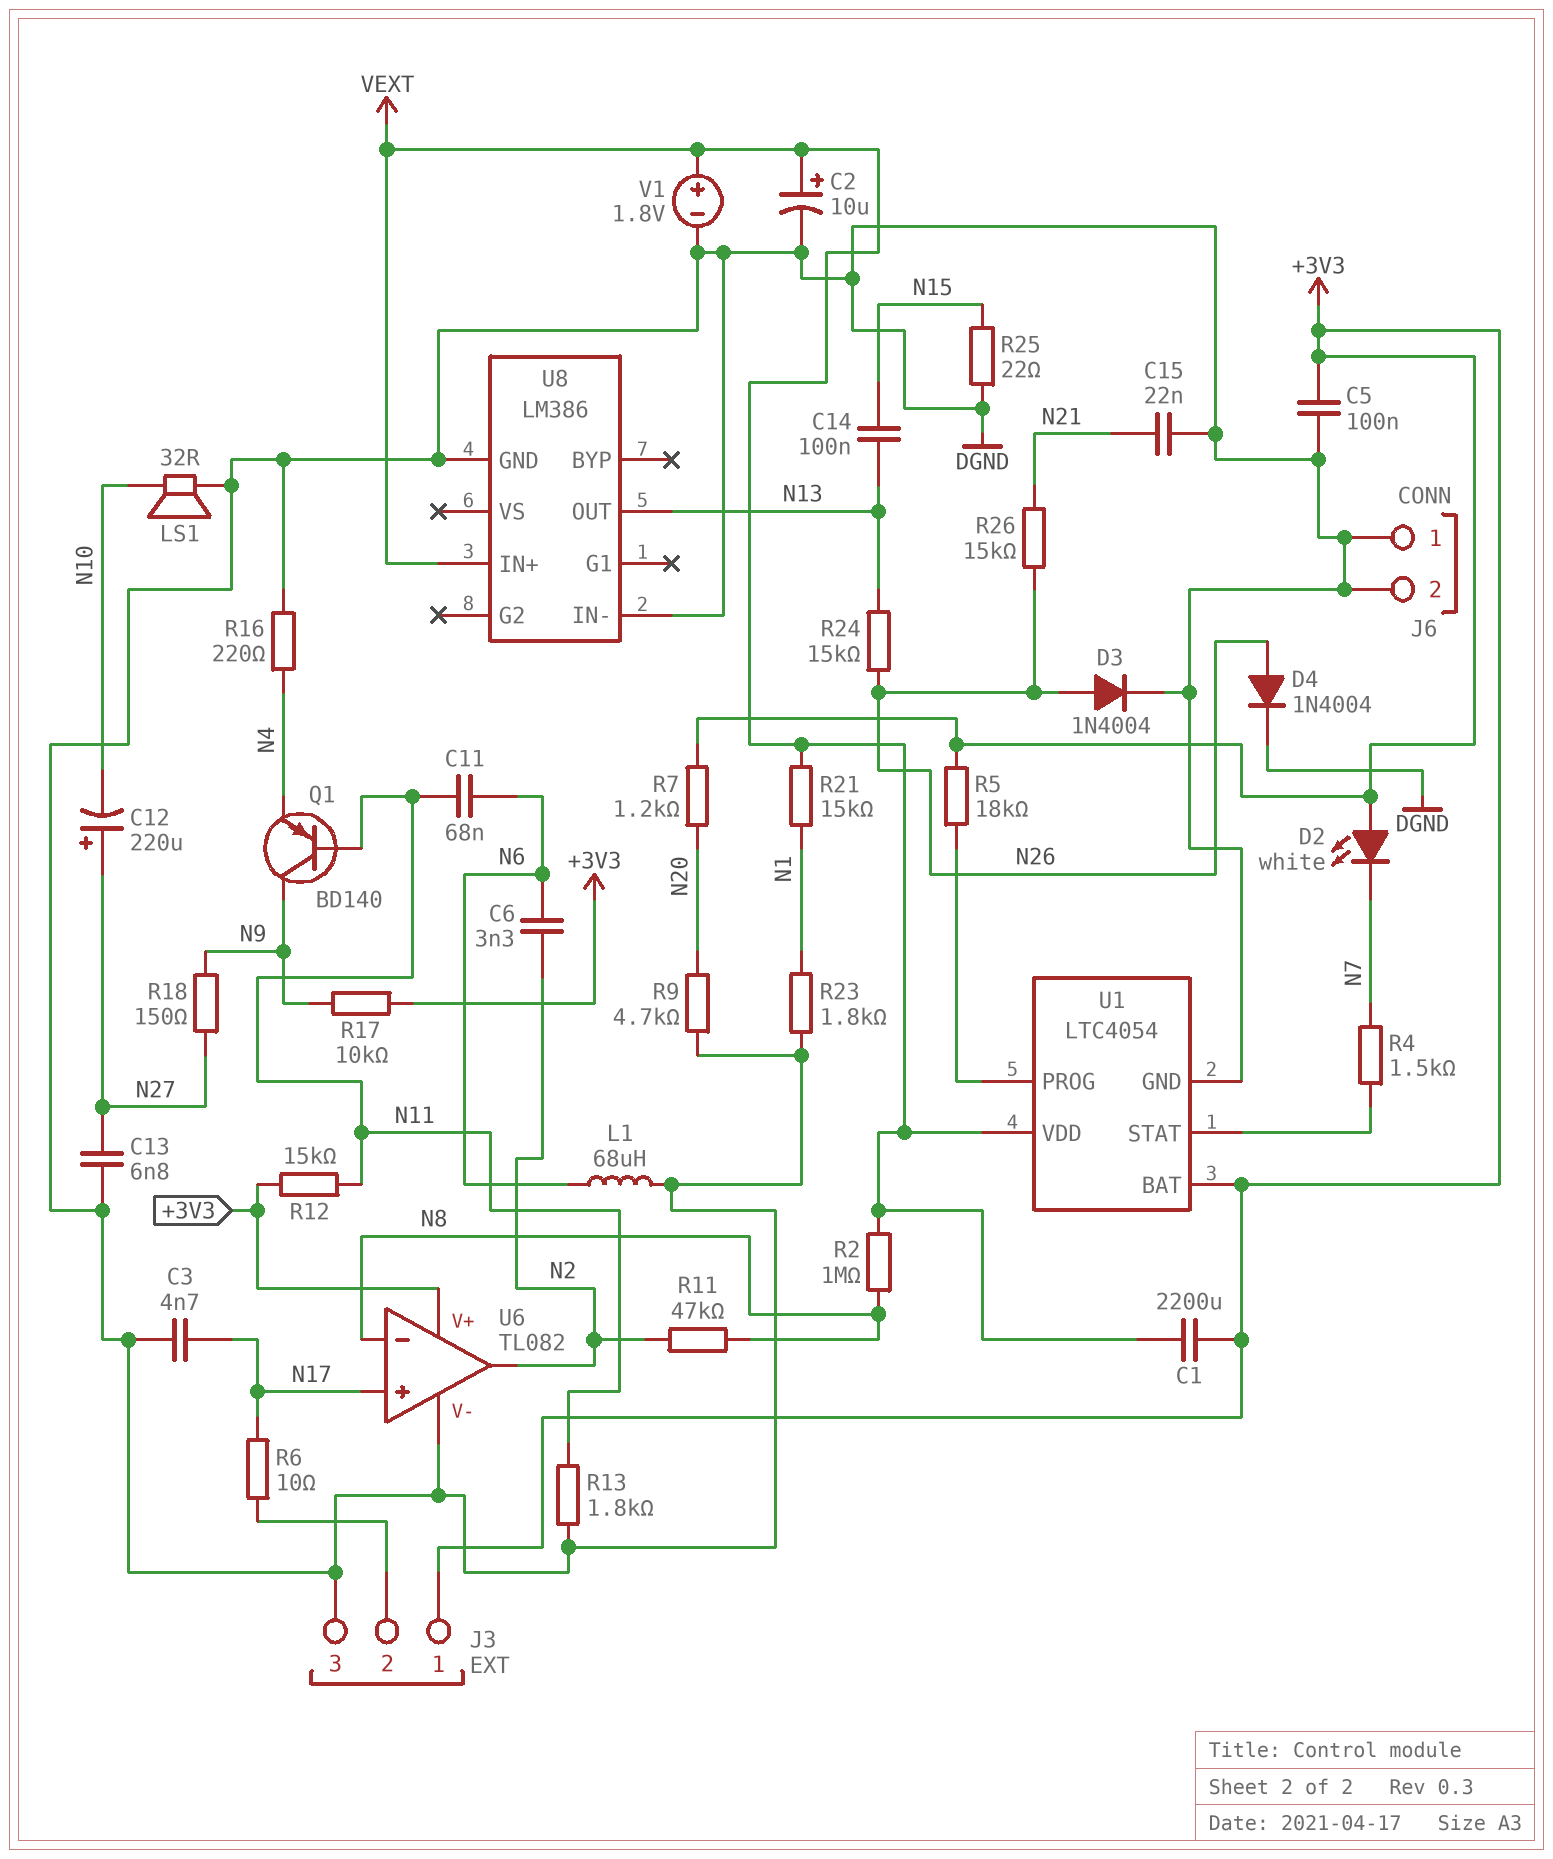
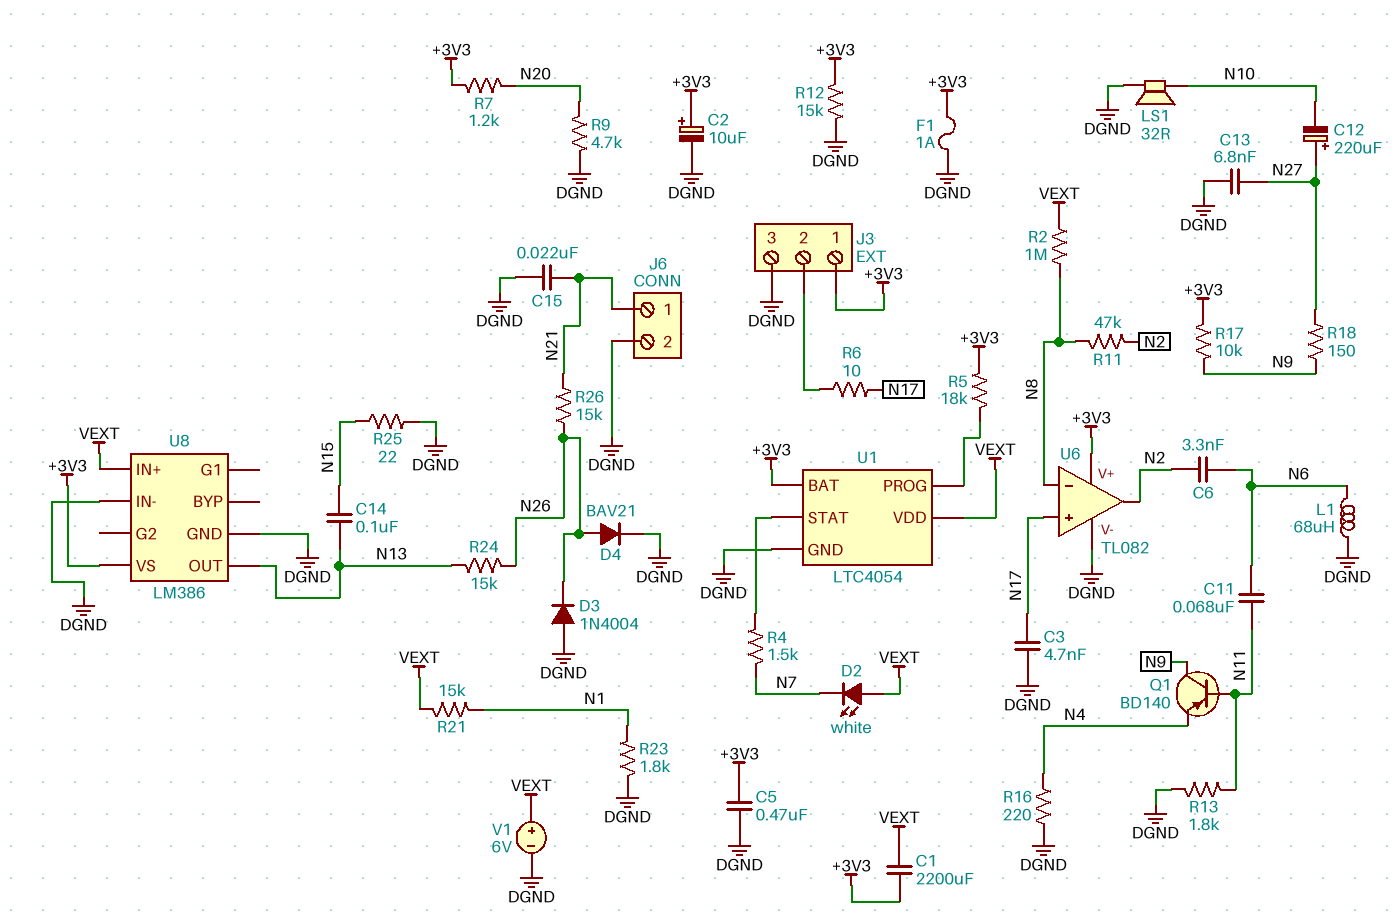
C2: 10uF (plus VEXT, minus DGND) -> 10uF (plus +3V3, minus DGND)
C5: 100nF (+3V3, DGND) -> 470nF (+3V3, DGND)
D2: LED white (A +3V3, K N7) -> LED white (A VEXT, K N7)
D3: diode 1N4004 (A N26, K DGND) -> diode 1N4004 (A DGND, K N26)
D4: diode 1N4004 (A N26, K DGND) -> diode BAV21 (A N26, K DGND)
F1: none -> 1A (+3V3, DGND)
J6 pin 1: DGND -> N21
R12: 15k (+3V3, N11) -> 15k (+3V3, DGND)
U8 pin VS: none -> +3V3
V1: 1.8V (plus VEXT, minus DGND) -> 6V (plus VEXT, minus DGND)

